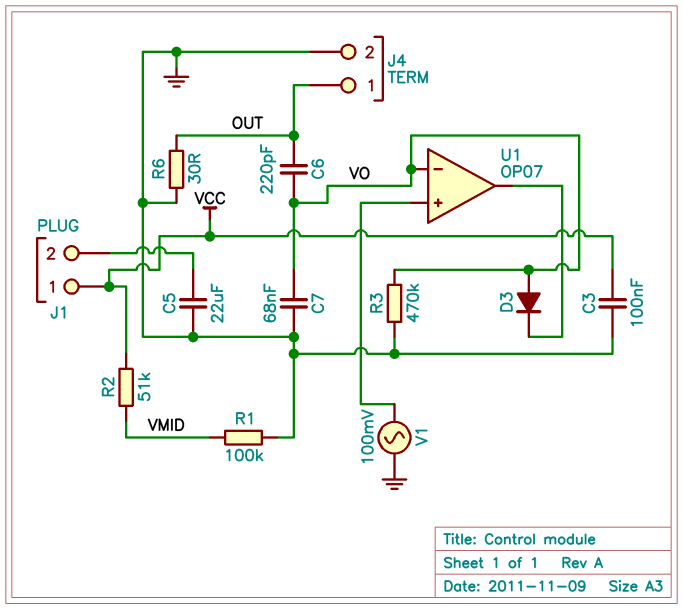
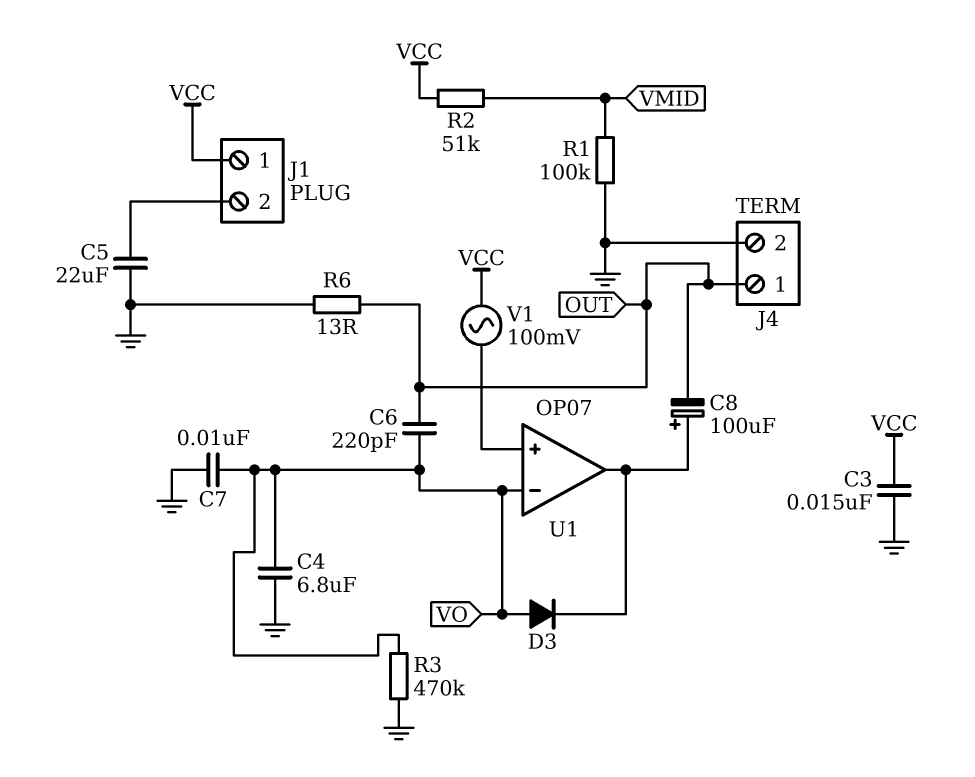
C3: 100nF (GND, VCC) -> 15nF (GND, VCC)
C4: none -> 6.8uF (GND, VO)
C7: 68nF (GND, VO) -> 10nF (GND, VO)
C8: none -> 100uF (plus U1/out, minus OUT)
R6: 30 (GND, OUT) -> 13 (GND, OUT)
V1: AC 100mV (GND, U1/in+) -> AC 100mV (U1/in+, VCC)

